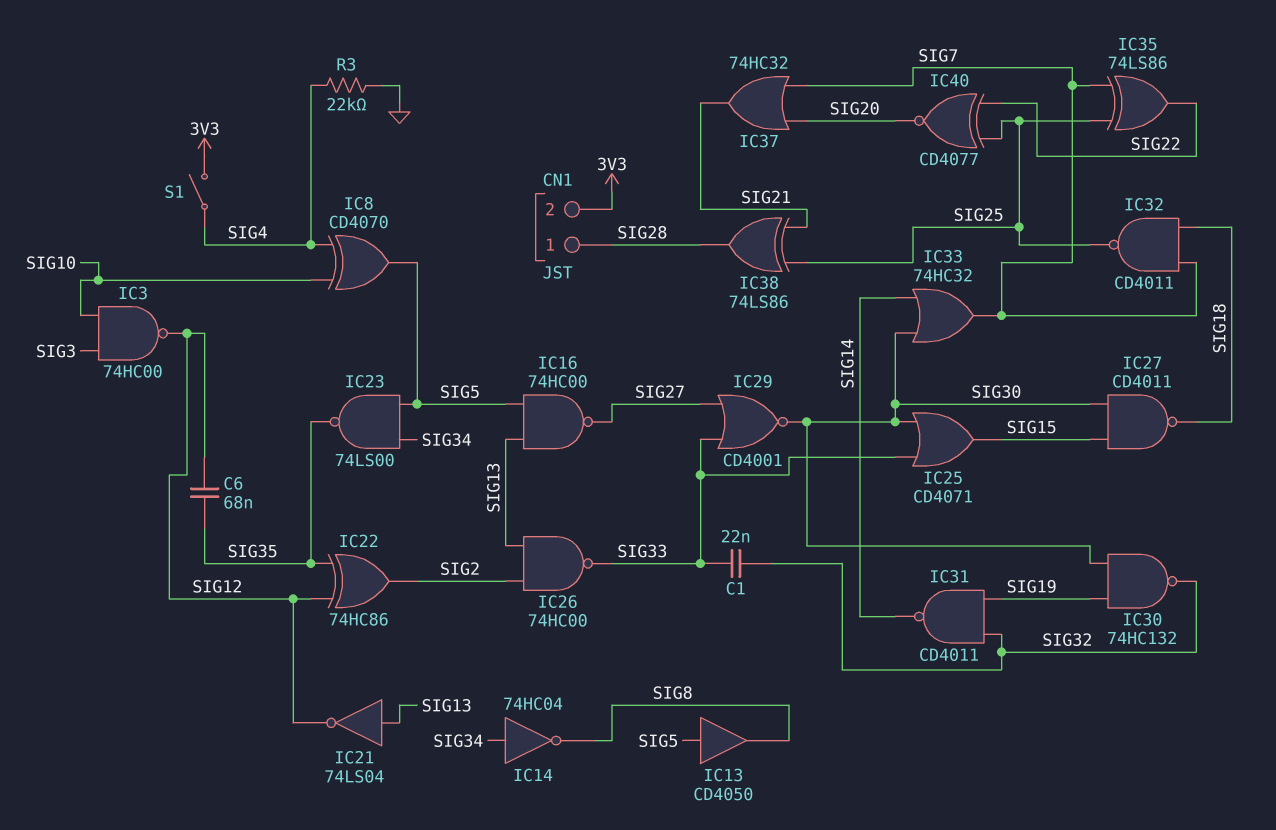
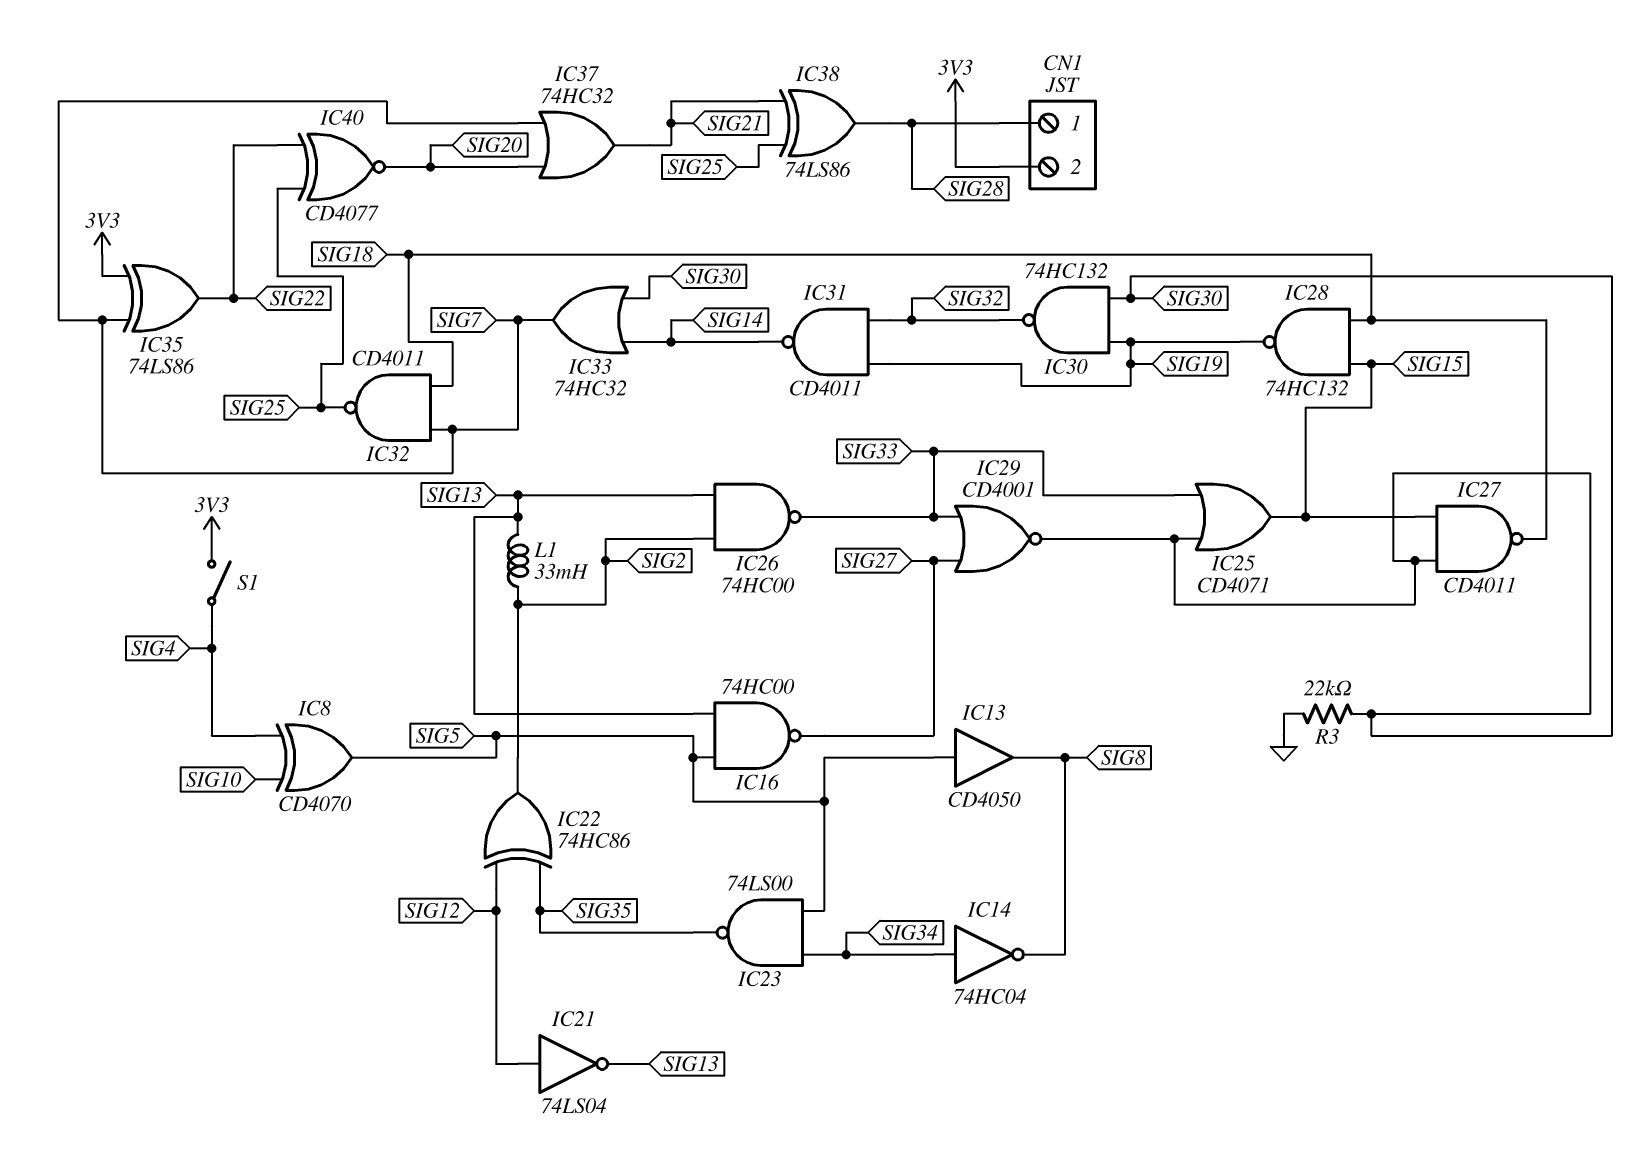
C1: 22nF (SIG32, SIG33) -> none
C6: 68nF (SIG12, SIG35) -> none
IC3: NAND 74HC00 (in SIG3, in SIG10, out SIG12) -> none
IC21: NOT 74LS04 (in SIG13, out SIG12) -> NOT 74LS04 (in SIG12, out SIG13)
IC28: none -> NAND 74HC132 (in SIG15, in SIG18, out SIG19)
IC35: XOR 74LS86 (in SIG7, in SIG25, out SIG22) -> XOR 74LS86 (in 3V3, in SIG7, out SIG22)
L1: none -> 33mH (SIG2, SIG13)
R3: 22k (GND, SIG4) -> 22k (GND, SIG30)

